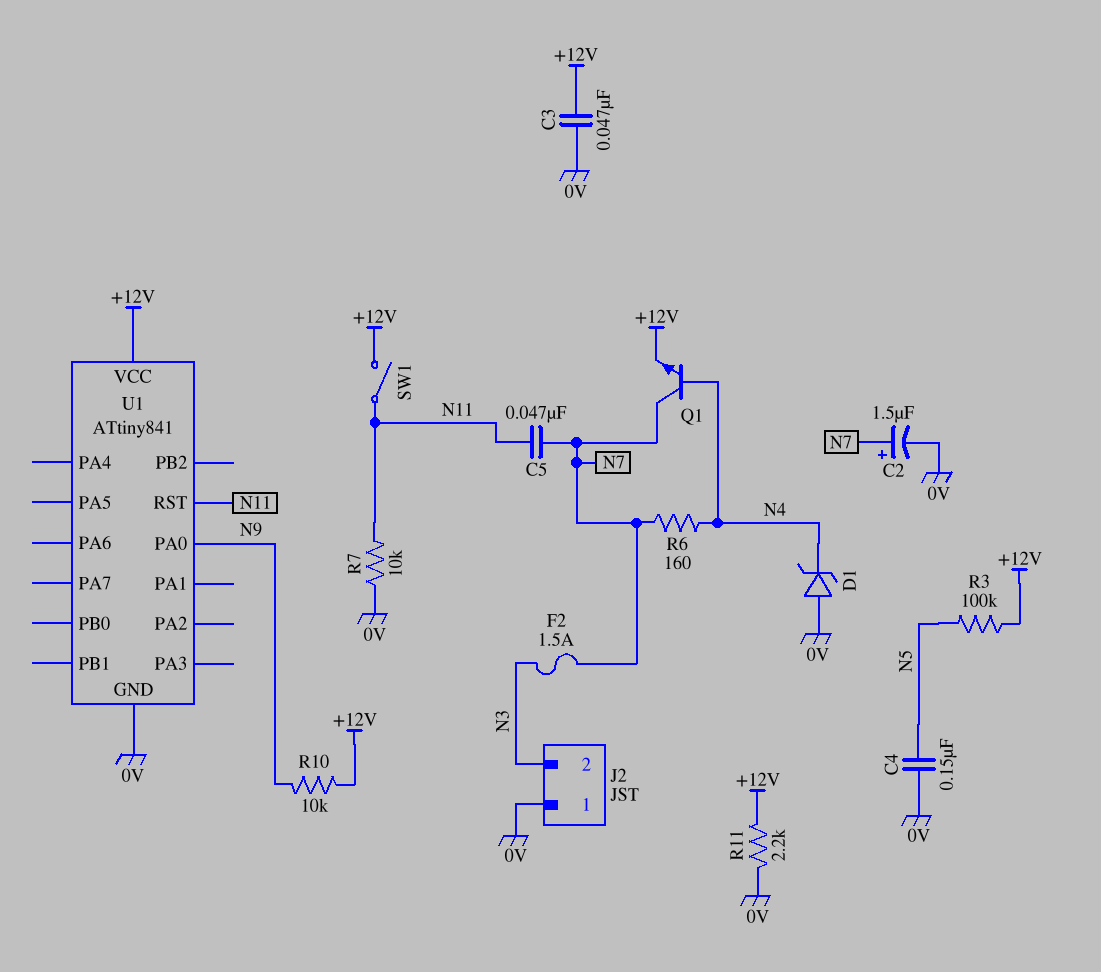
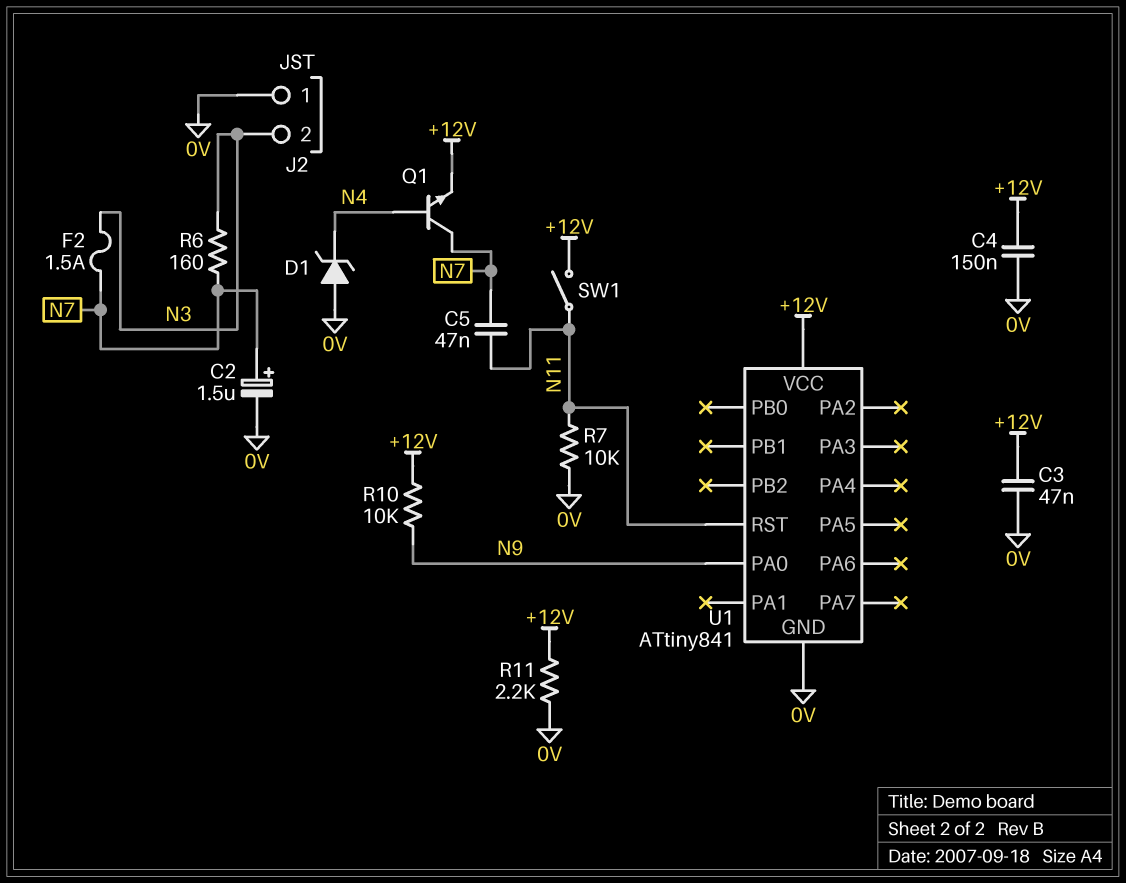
C4: 150nF (0V, N5) -> 150nF (+12V, 0V)
R3: 100k (+12V, N5) -> none
R6: 160 (N4, N7) -> 160 (N3, N7)

